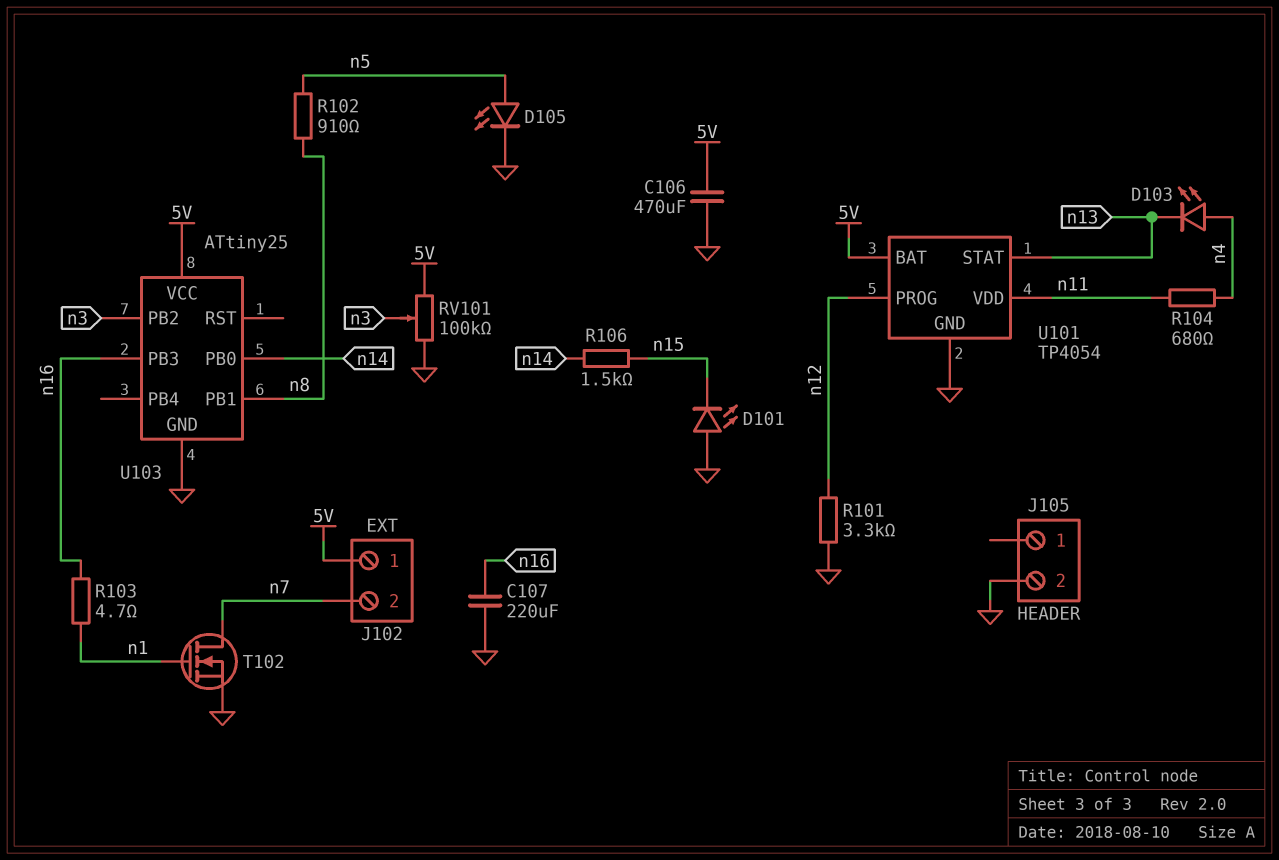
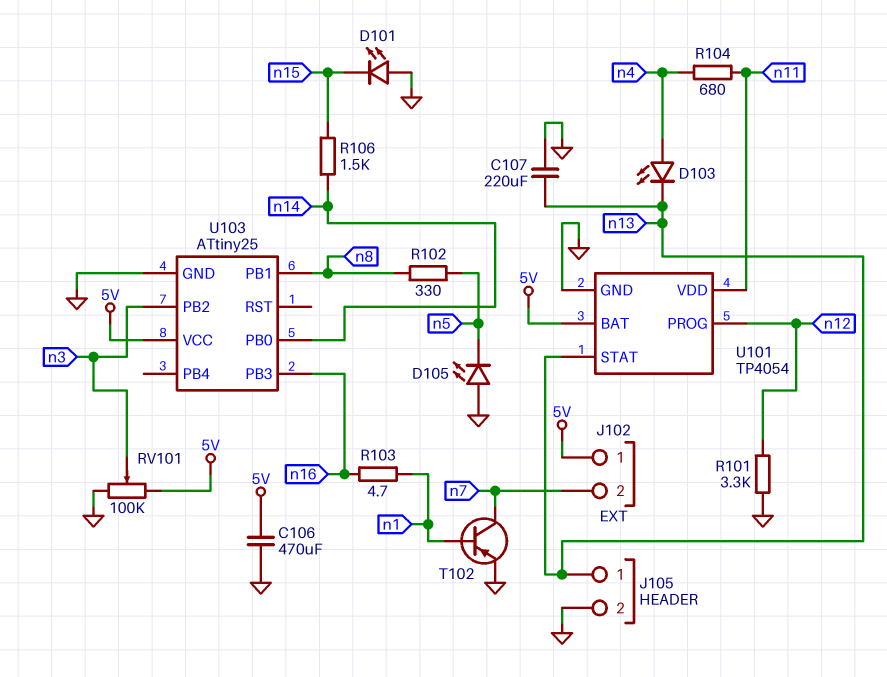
C107: 220uF (GND, n16) -> 220uF (GND, n13)
D105: LED (A n5, K GND) -> LED (A GND, K n5)
J105 pin 1: none -> n13
R102: 910 (n5, n8) -> 330 (n5, n8)
T102: NMOS (G n1, D n7, S GND) -> PNP (B n1, C n7, E GND)

